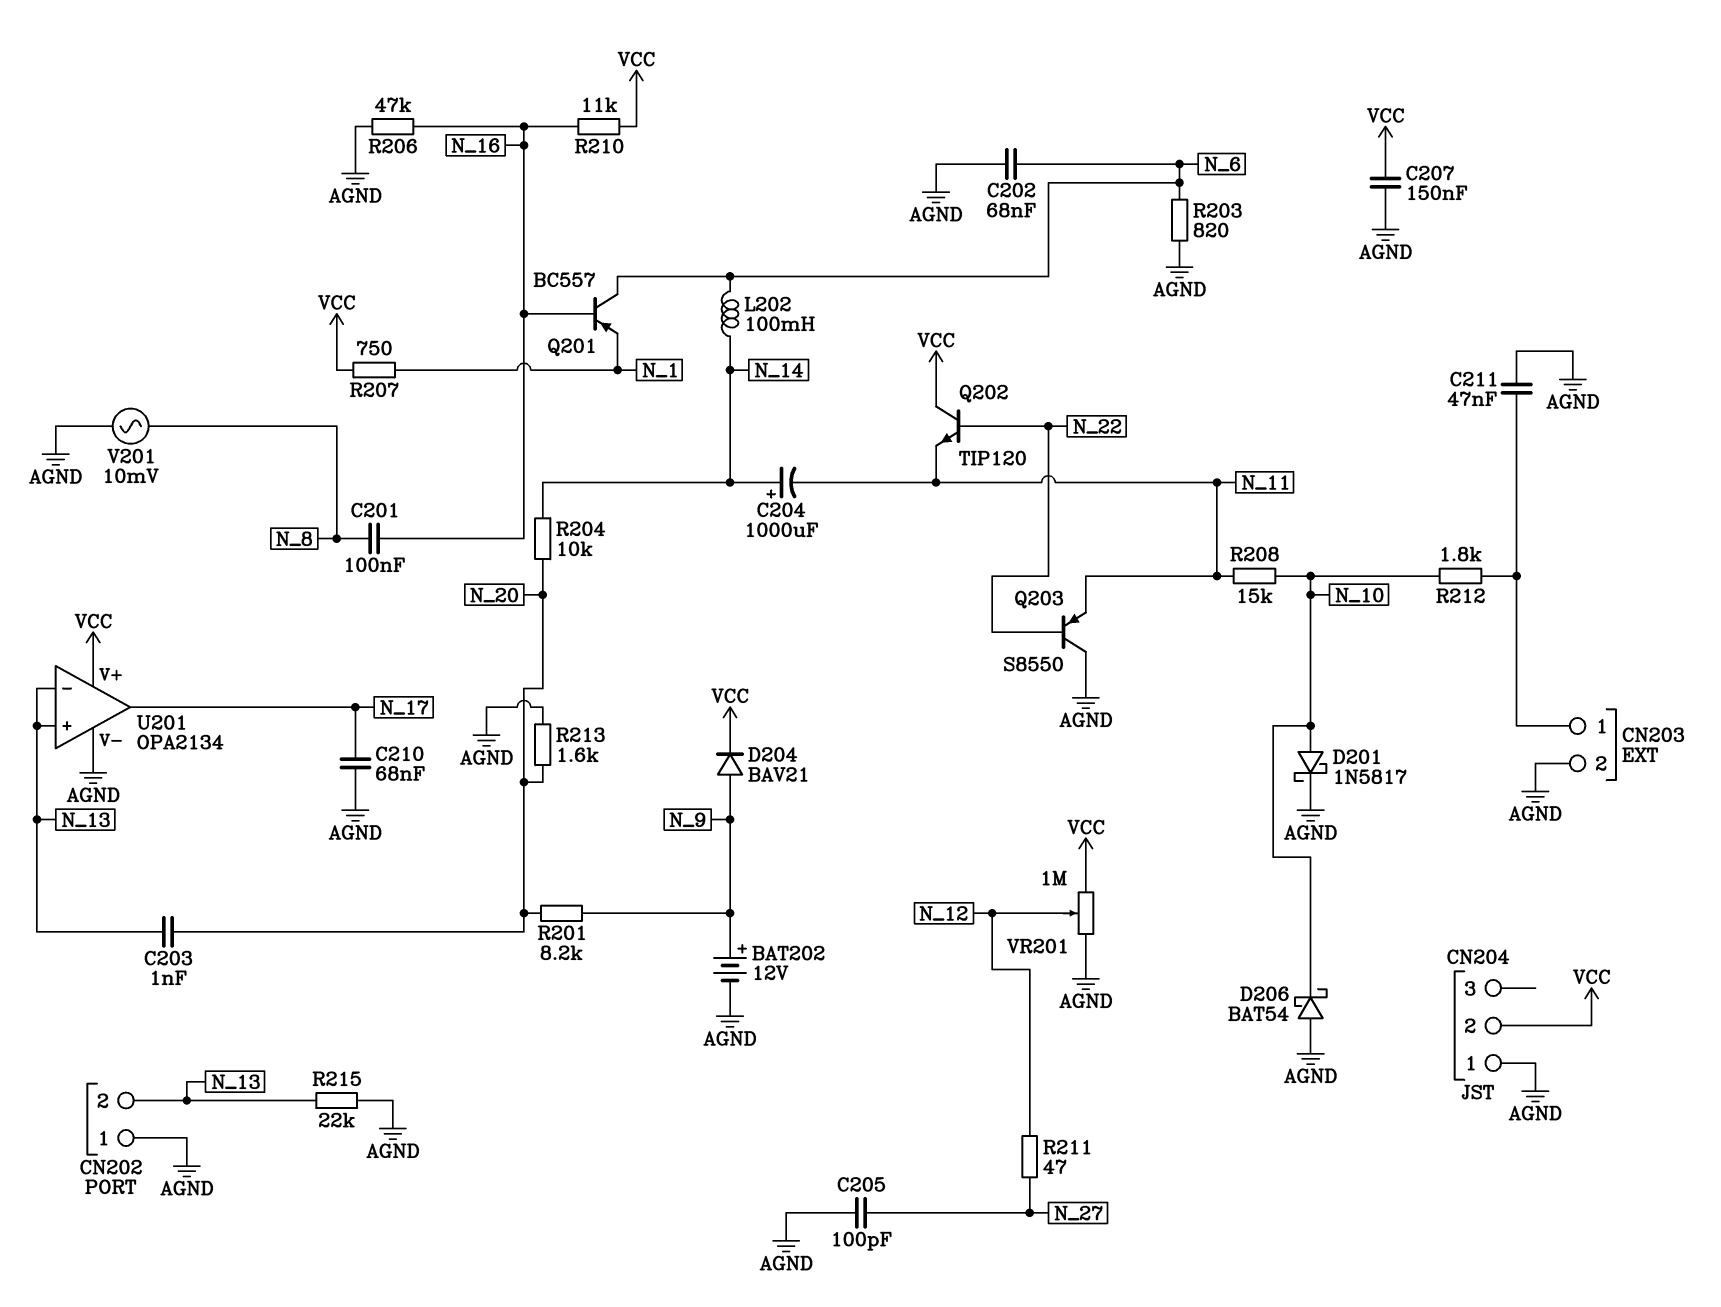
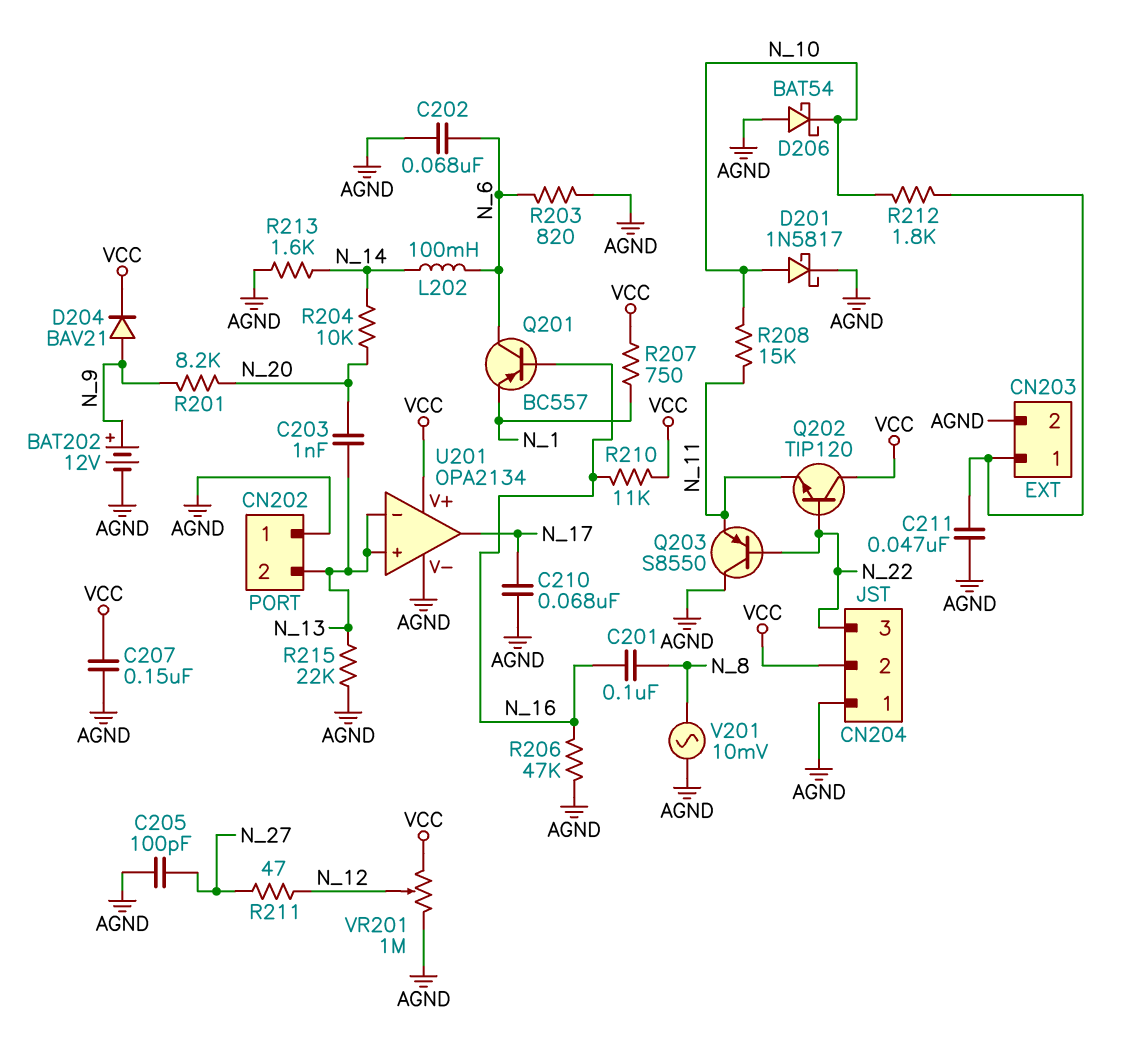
C204: 1000uF (plus N_14, minus N_11) -> none
CN204 pin 3: none -> N_22
R213: 1.6k (AGND, N_20) -> 1.6k (AGND, N_14)

